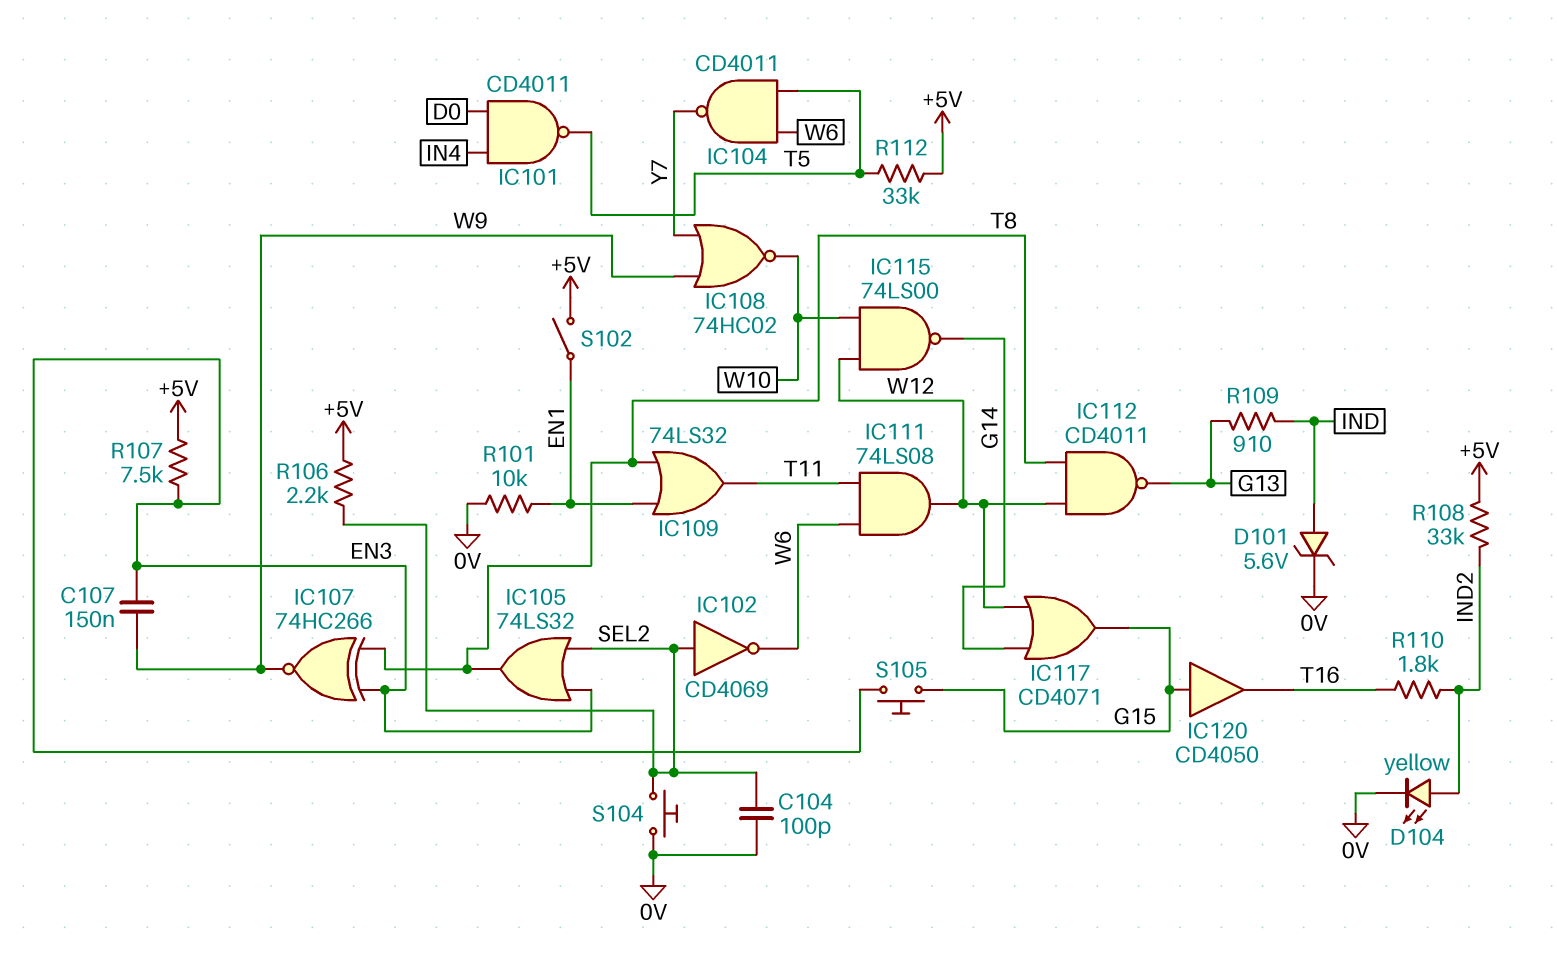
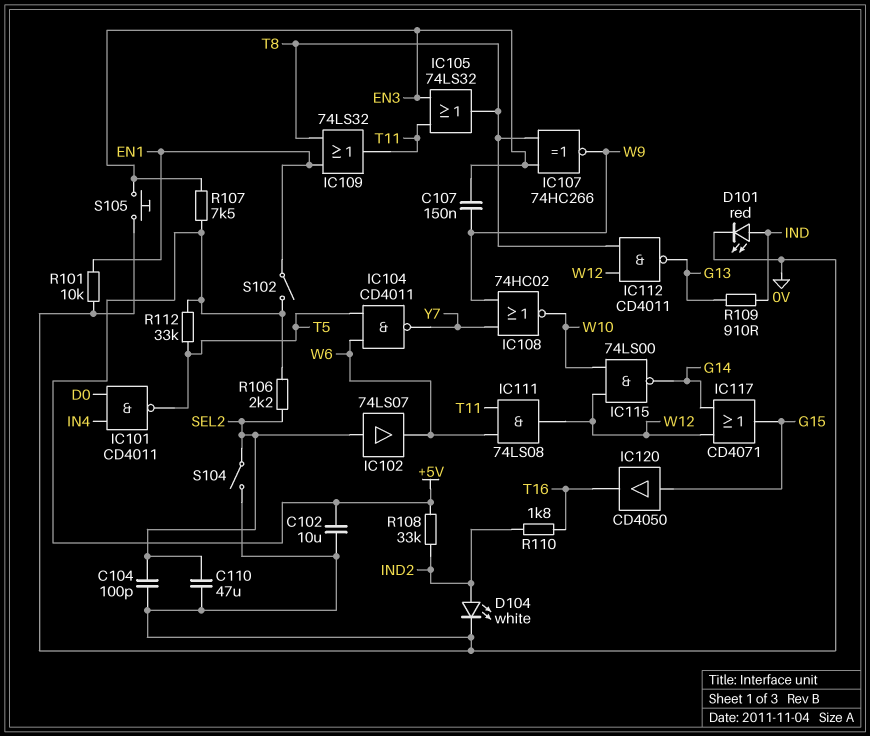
C102: none -> 10uF (+5V, 0V)
C110: none -> 47uF (0V, SEL2)
D101: zener 5.6V (A IND, K 0V) -> LED red (A IND, K 0V)
D104: LED yellow (A IND2, K 0V) -> LED white (A IND2, K 0V)
IC102: NOT CD4069 (in SEL2, out W6) -> buffer 74LS07 (in SEL2, out W6)
IC105: OR 74LS32 (in EN3, in SEL2, out T8) -> OR 74LS32 (in EN3, in T11, out T8)
S104: button (0V, SEL2) -> switch (0V, SEL2)
S105: button (EN3, G15) -> button (0V, EN3)

